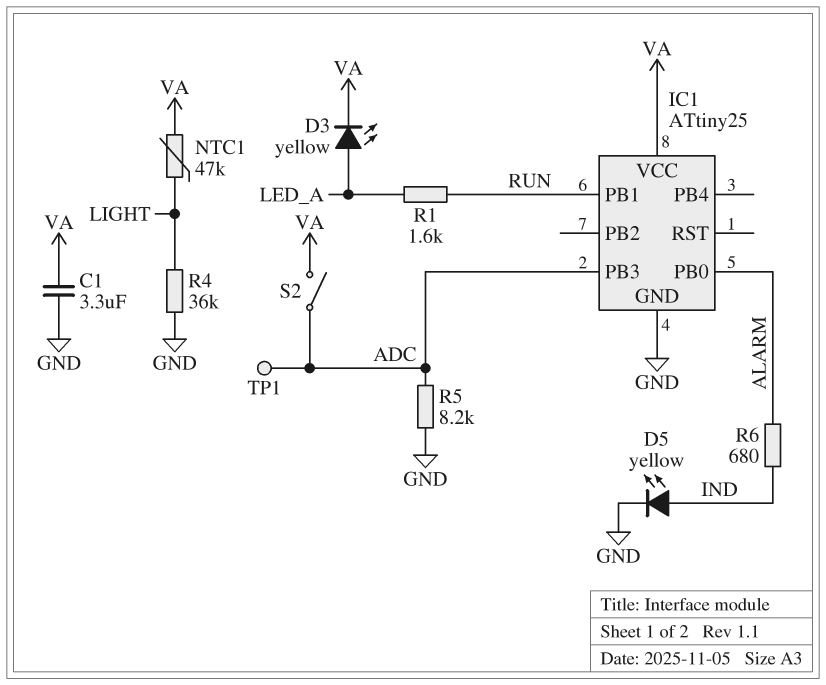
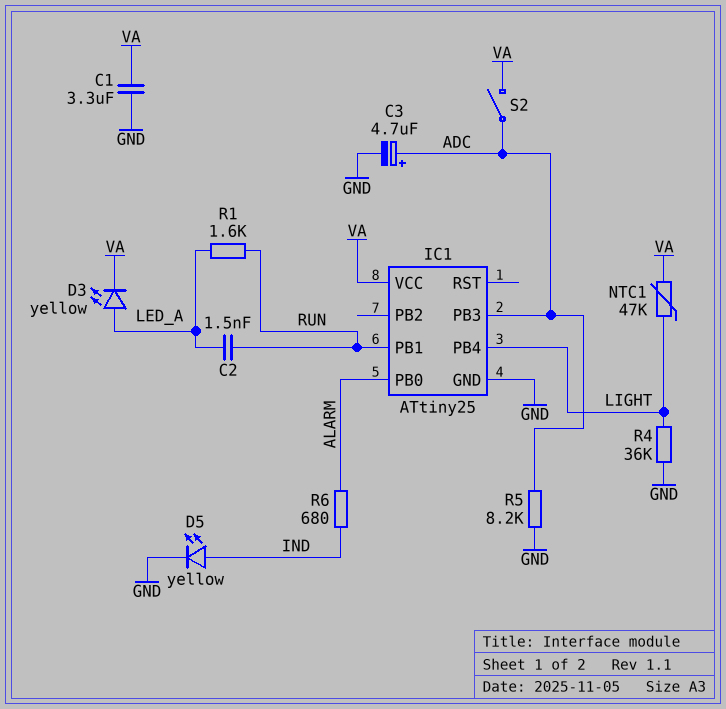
C2: none -> 1.5nF (LED_A, RUN)
C3: none -> 4.7uF (plus ADC, minus GND)
IC1 pin PB4: none -> LIGHT
TP1: test point (ADC) -> none

